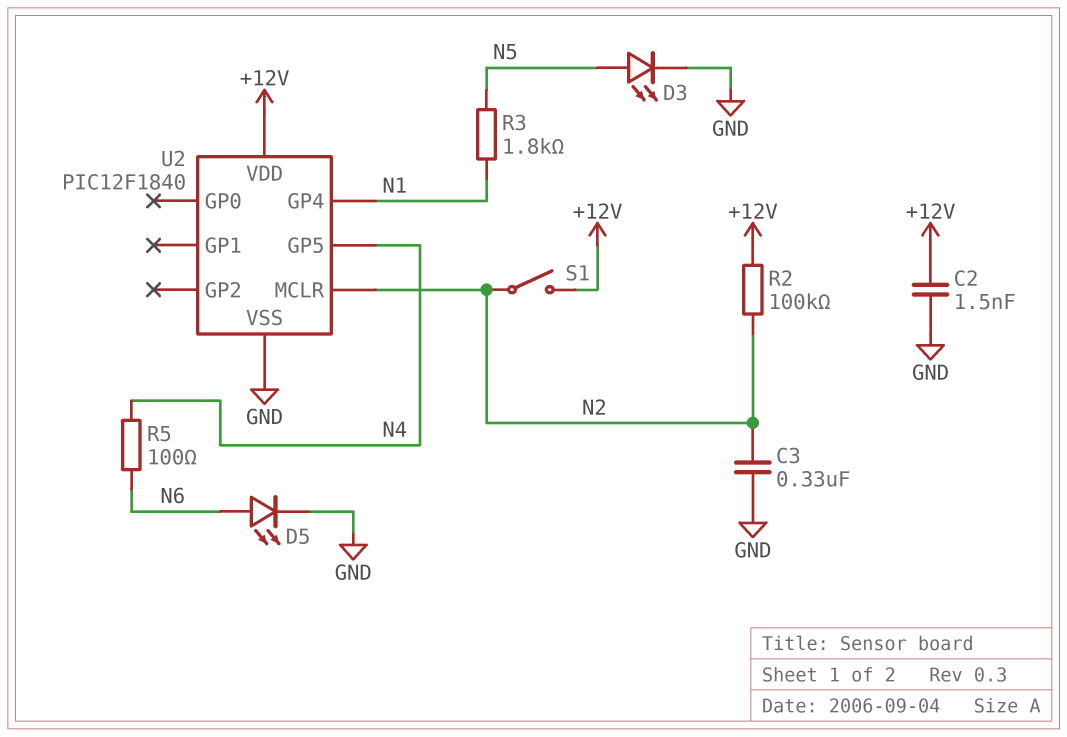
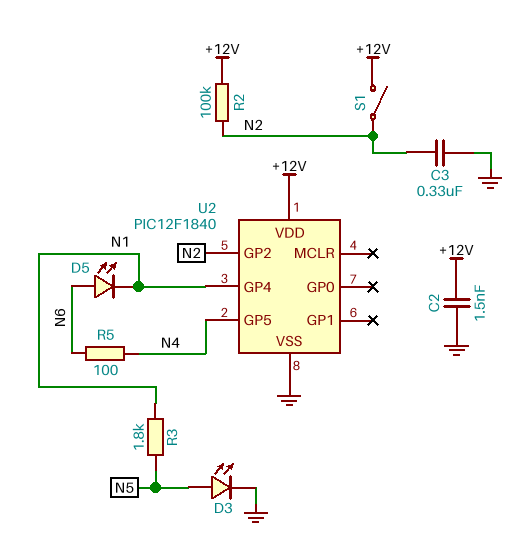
D5: LED (A N6, K GND) -> LED (A N6, K N1)
U2 pin GP2: none -> N2
U2 pin MCLR: N2 -> none

